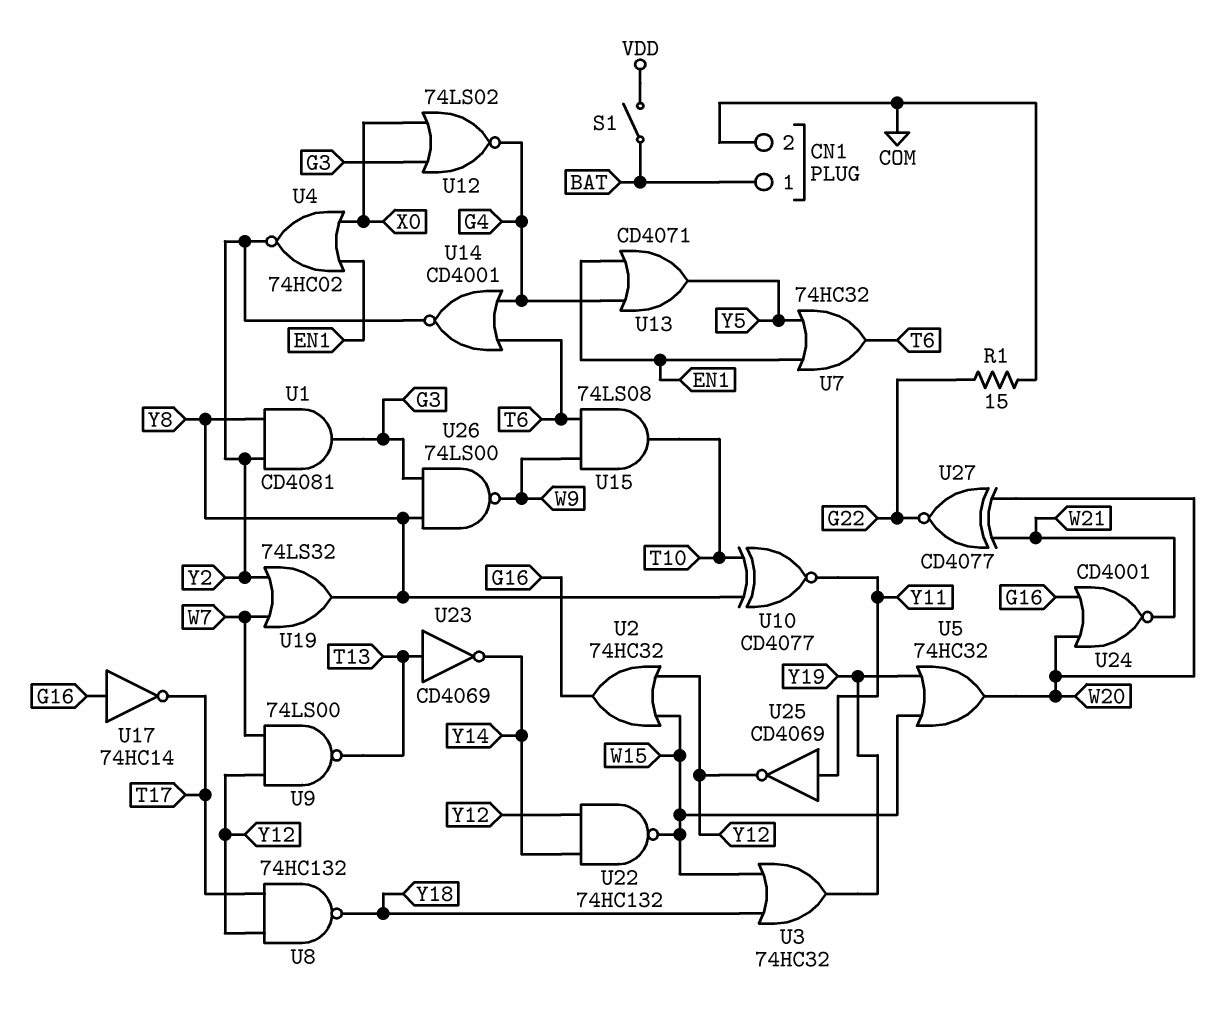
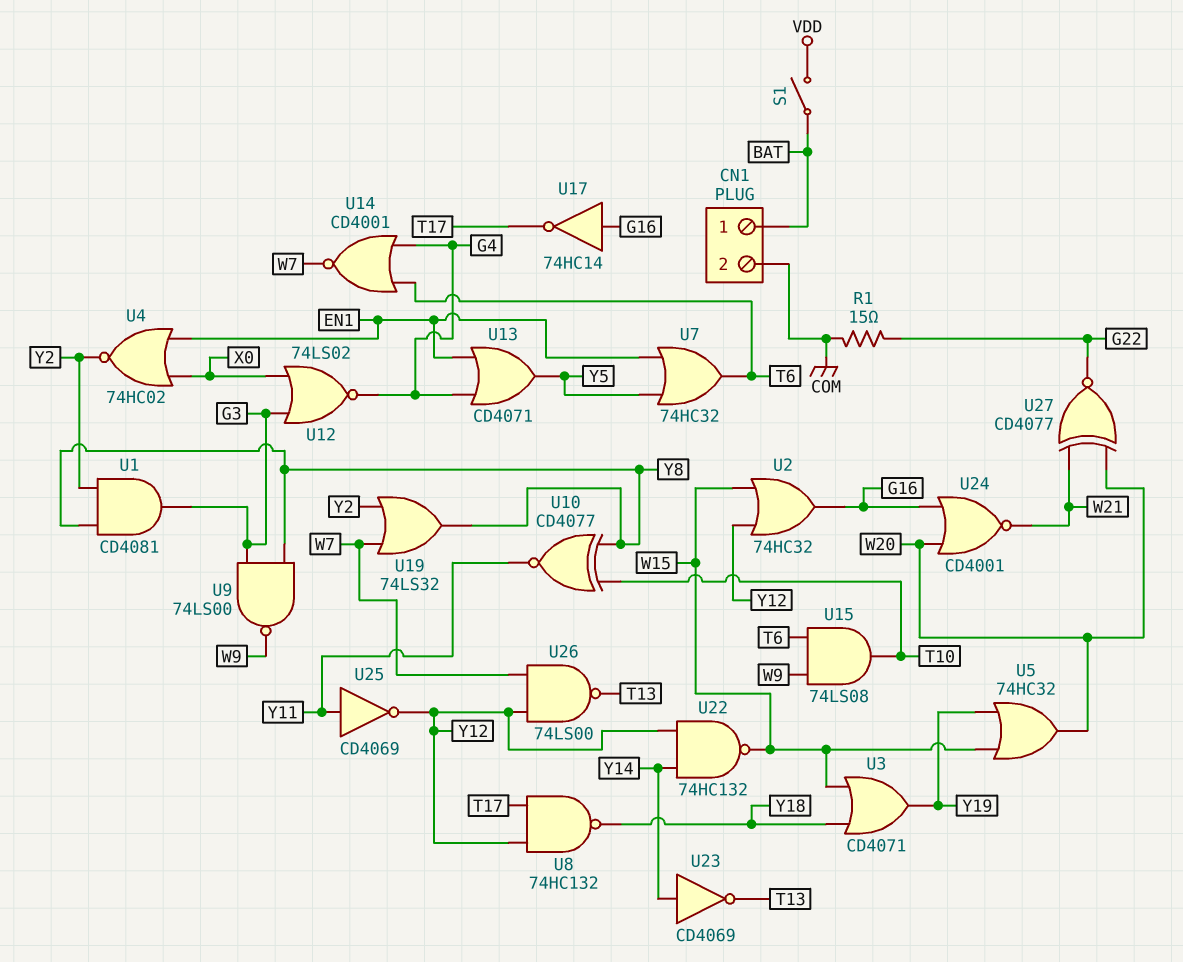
U3: OR 74HC32 (in W15, in Y18, out Y19) -> OR CD4071 (in W15, in Y18, out Y19)
U9: NAND 74LS00 (in W7, in Y12, out T13) -> NAND 74LS00 (in G3, in Y8, out W9)
U14: NOR CD4001 (in G4, in T6, out Y2) -> NOR CD4001 (in G4, in T6, out W7)
U23: NOT CD4069 (in T13, out Y14) -> NOT CD4069 (in Y14, out T13)
U26: NAND 74LS00 (in G3, in Y8, out W9) -> NAND 74LS00 (in W7, in Y12, out T13)

